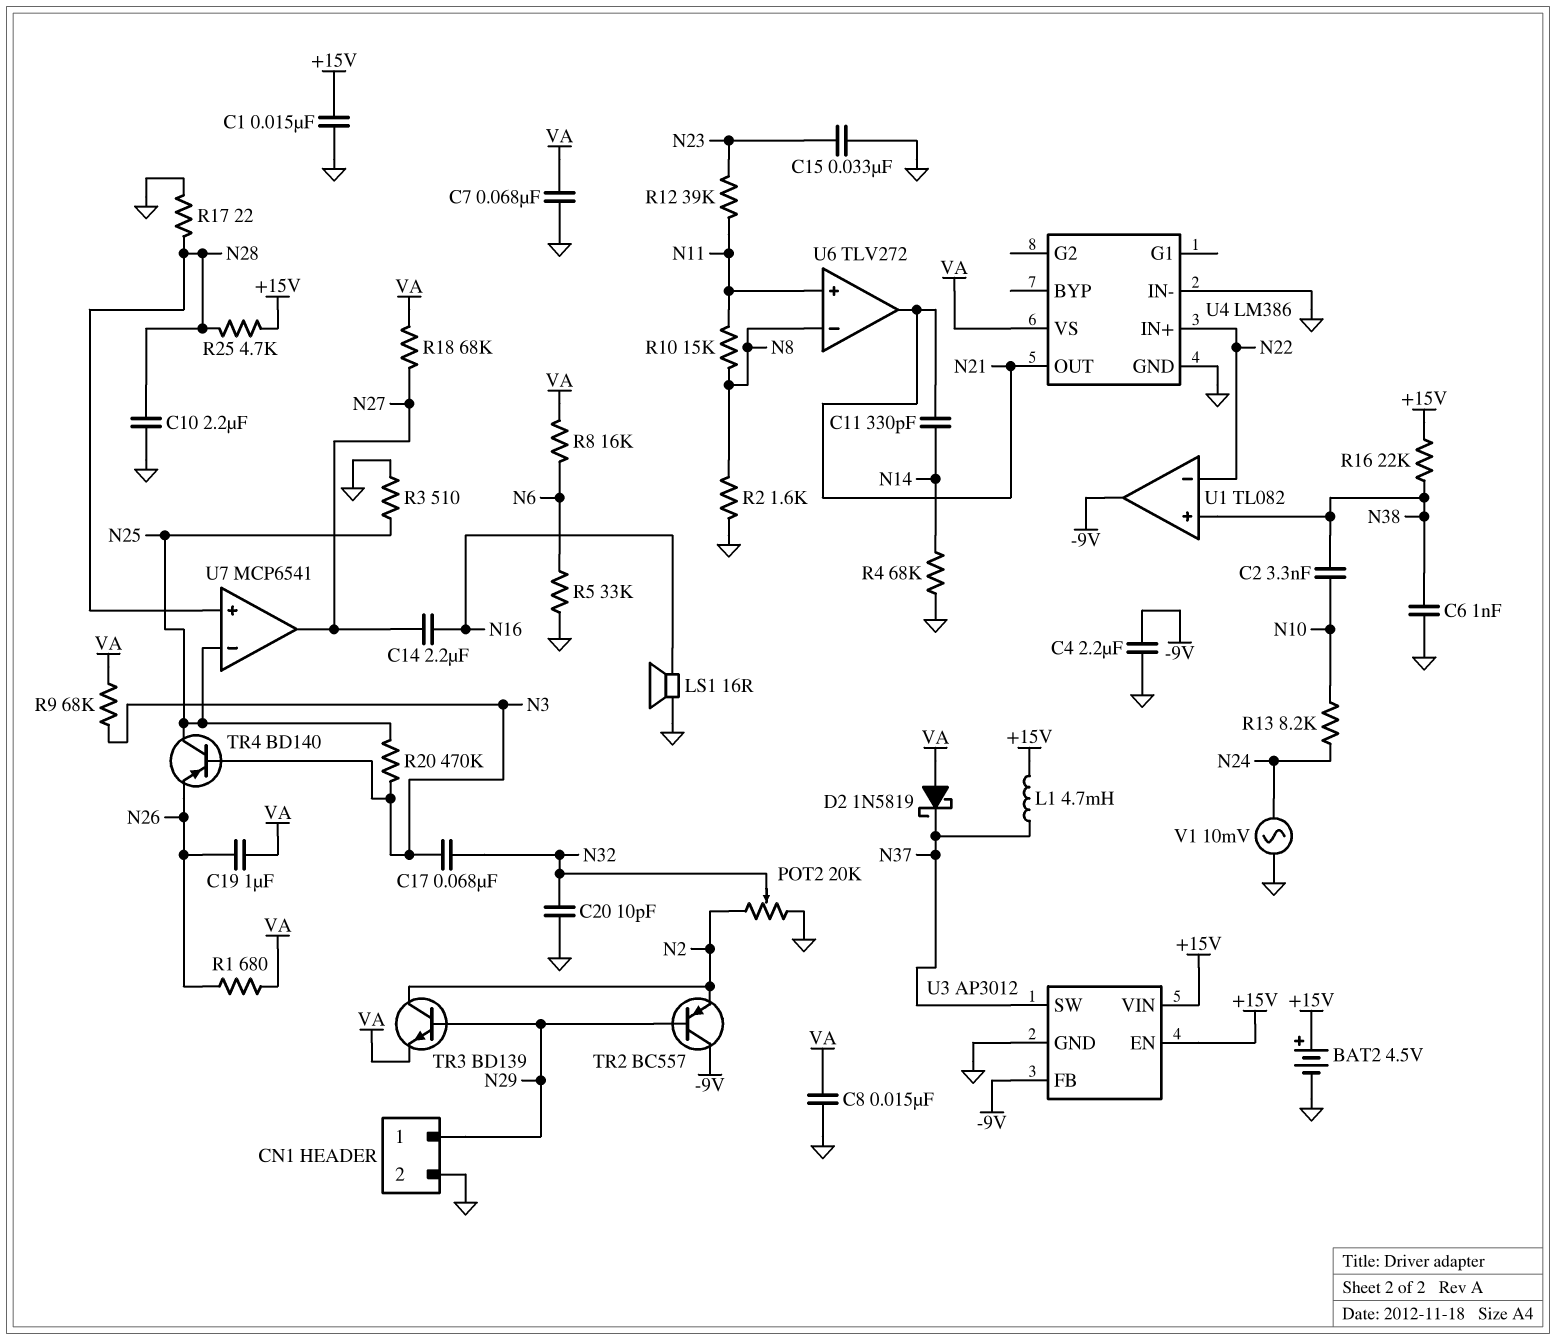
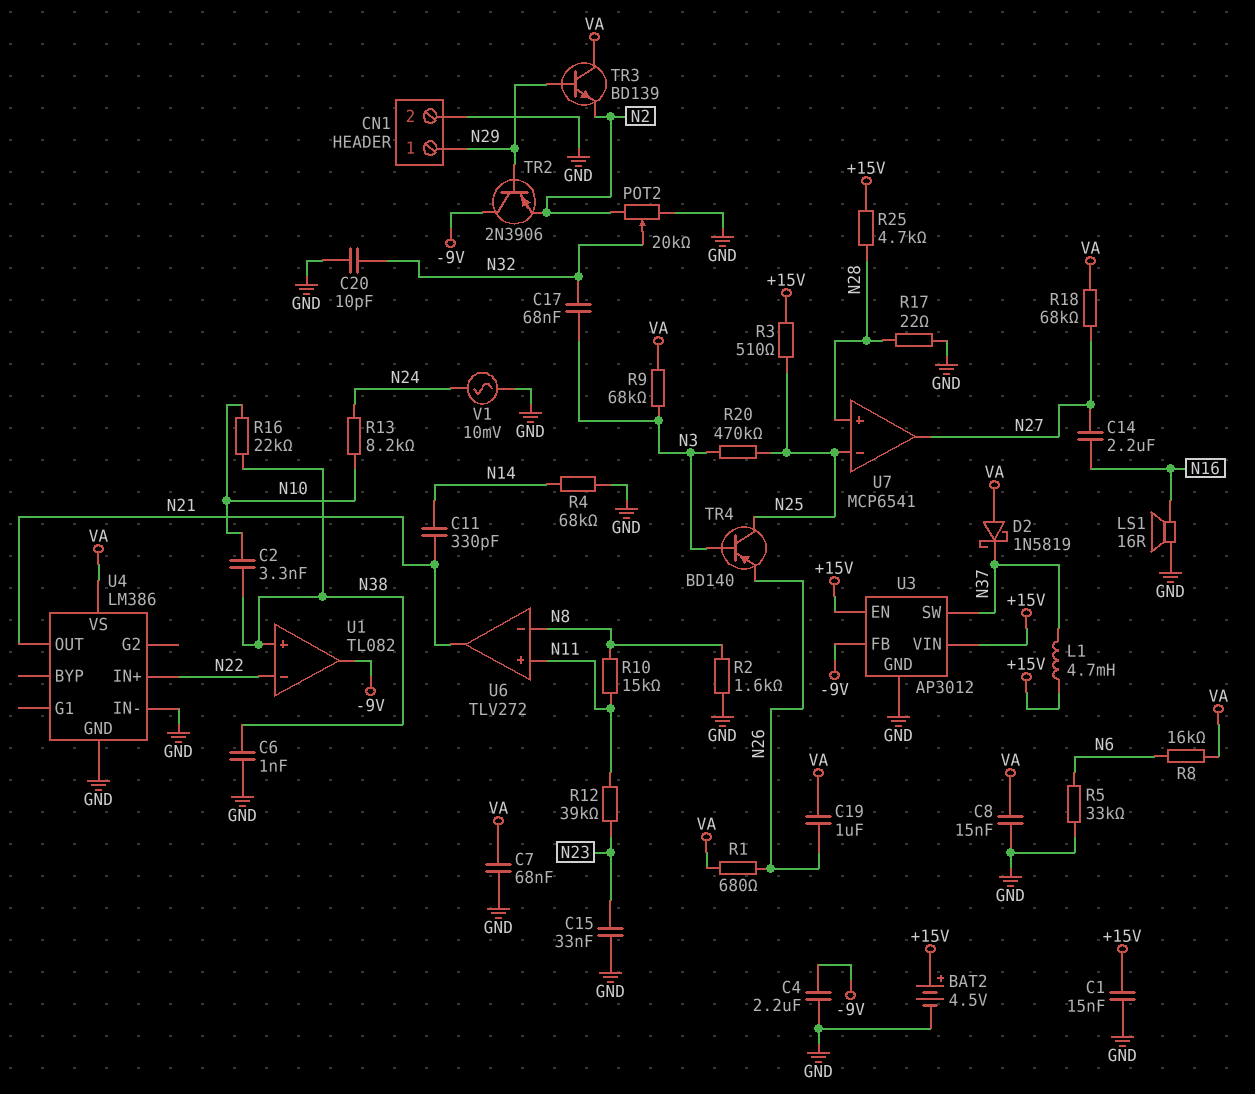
C10: 2.2uF (GND, N28) -> none
R3: 510 (GND, N25) -> 510 (+15V, N25)
R16: 22k (+15V, N38) -> 22k (N10, N38)
TR2: PNP BC557 (B N29, C -9V, E N2) -> PNP 2N3906 (B N29, C -9V, E N2)
TR3: NPN BD139 (B N29, C N2, E VA) -> NPN BD139 (B N29, C VA, E N2)

